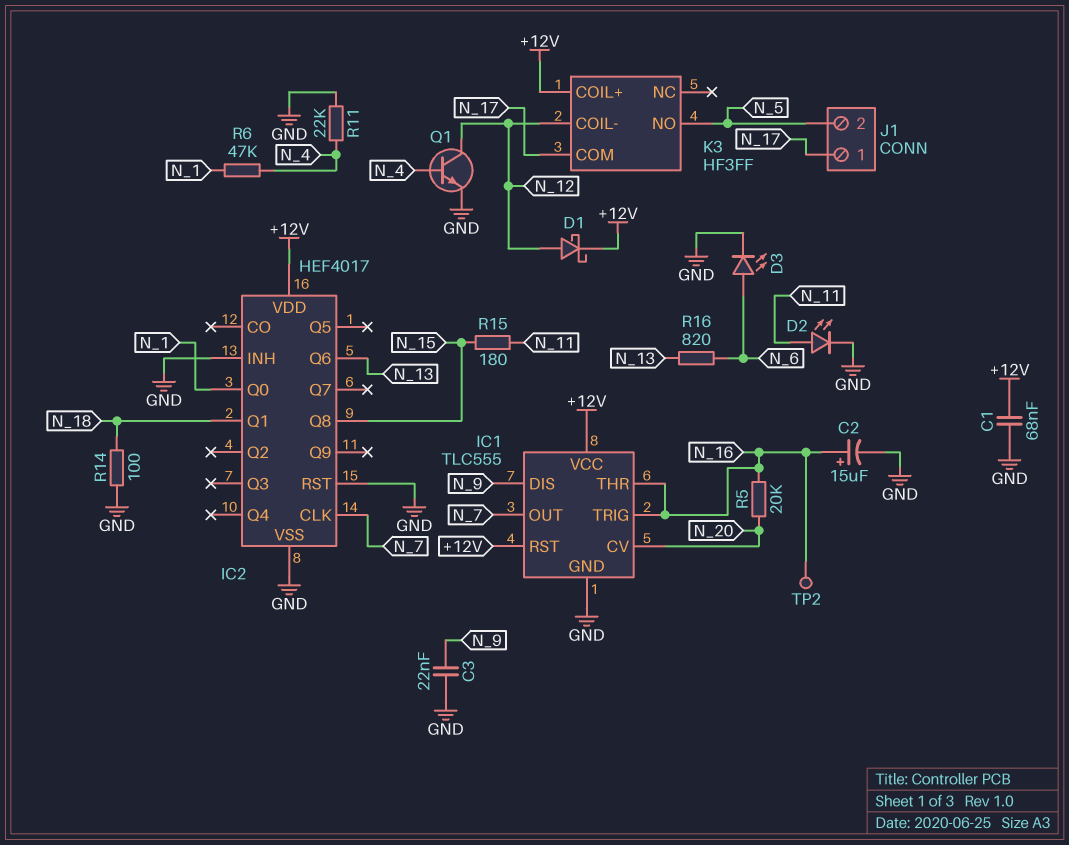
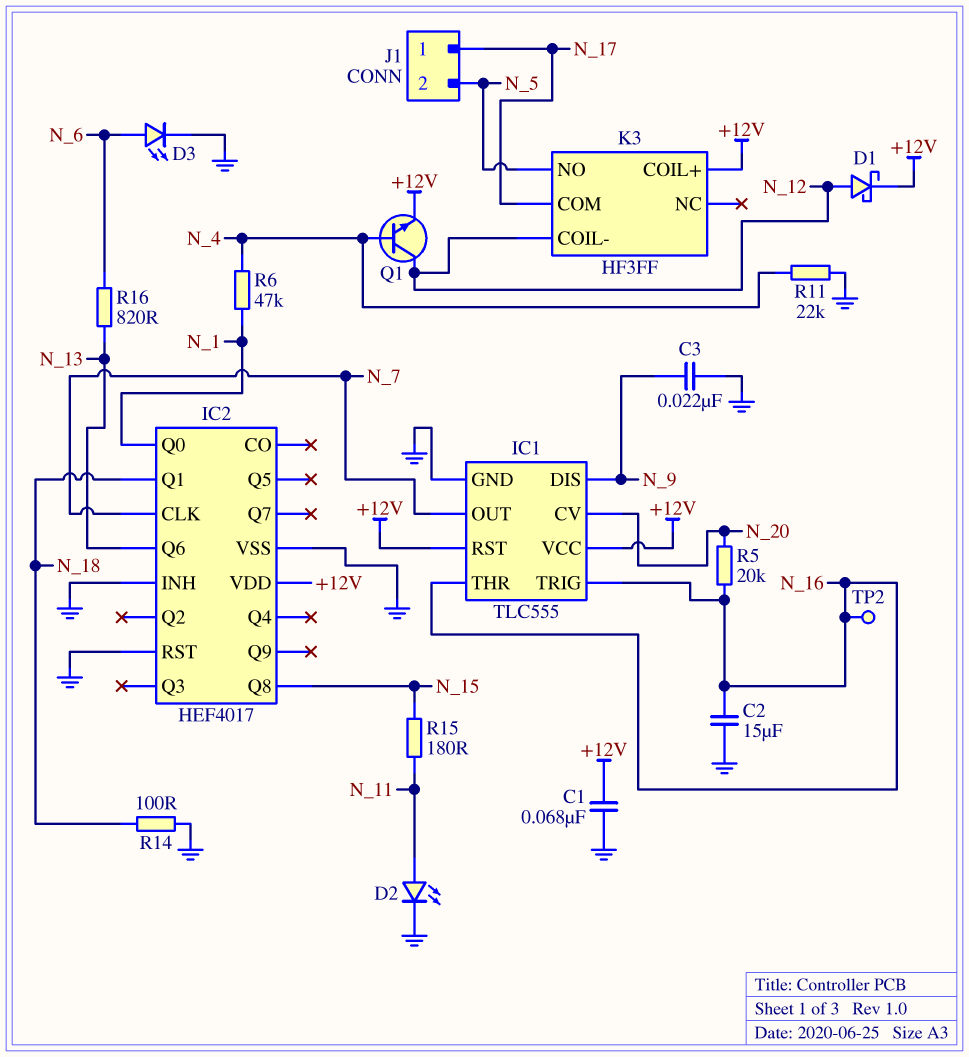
C2: 15uF (plus N_16, minus GND) -> 15uF (GND, N_16)
Q1: NPN (B N_4, C N_12, E GND) -> NPN (B N_4, C N_12, E +12V)

